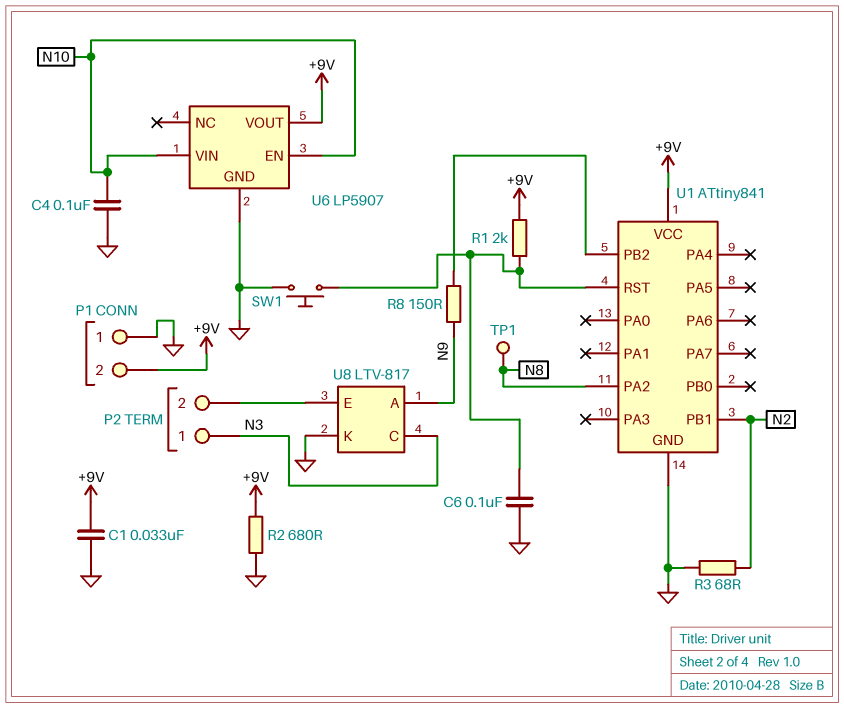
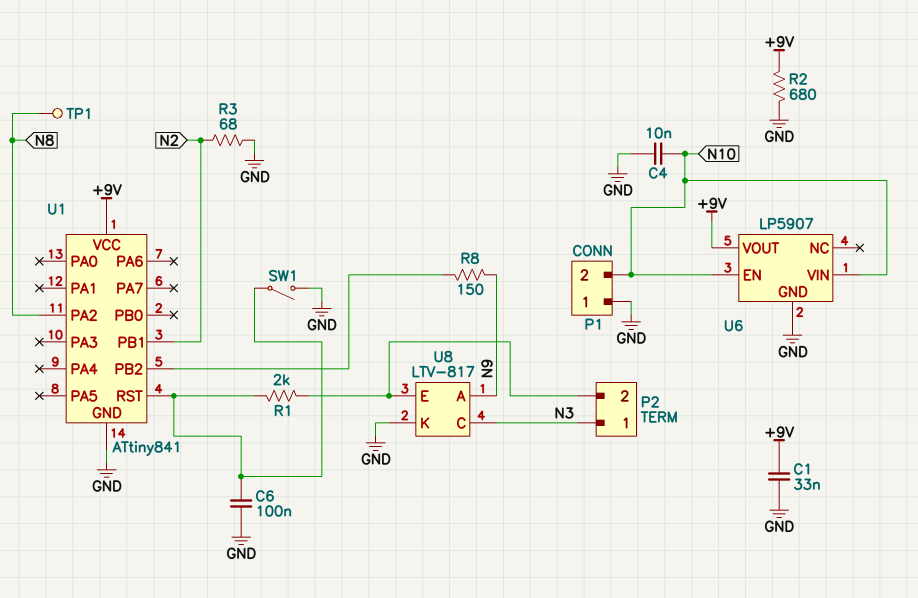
C4: 100nF (GND, N10) -> 10nF (GND, N10)
P1 pin 2: +9V -> N10
R1: 2k (+9V, U1/RST) -> 2k (P2/2, U1/RST)
SW1: button (GND, U1/RST) -> switch (GND, U1/RST)

